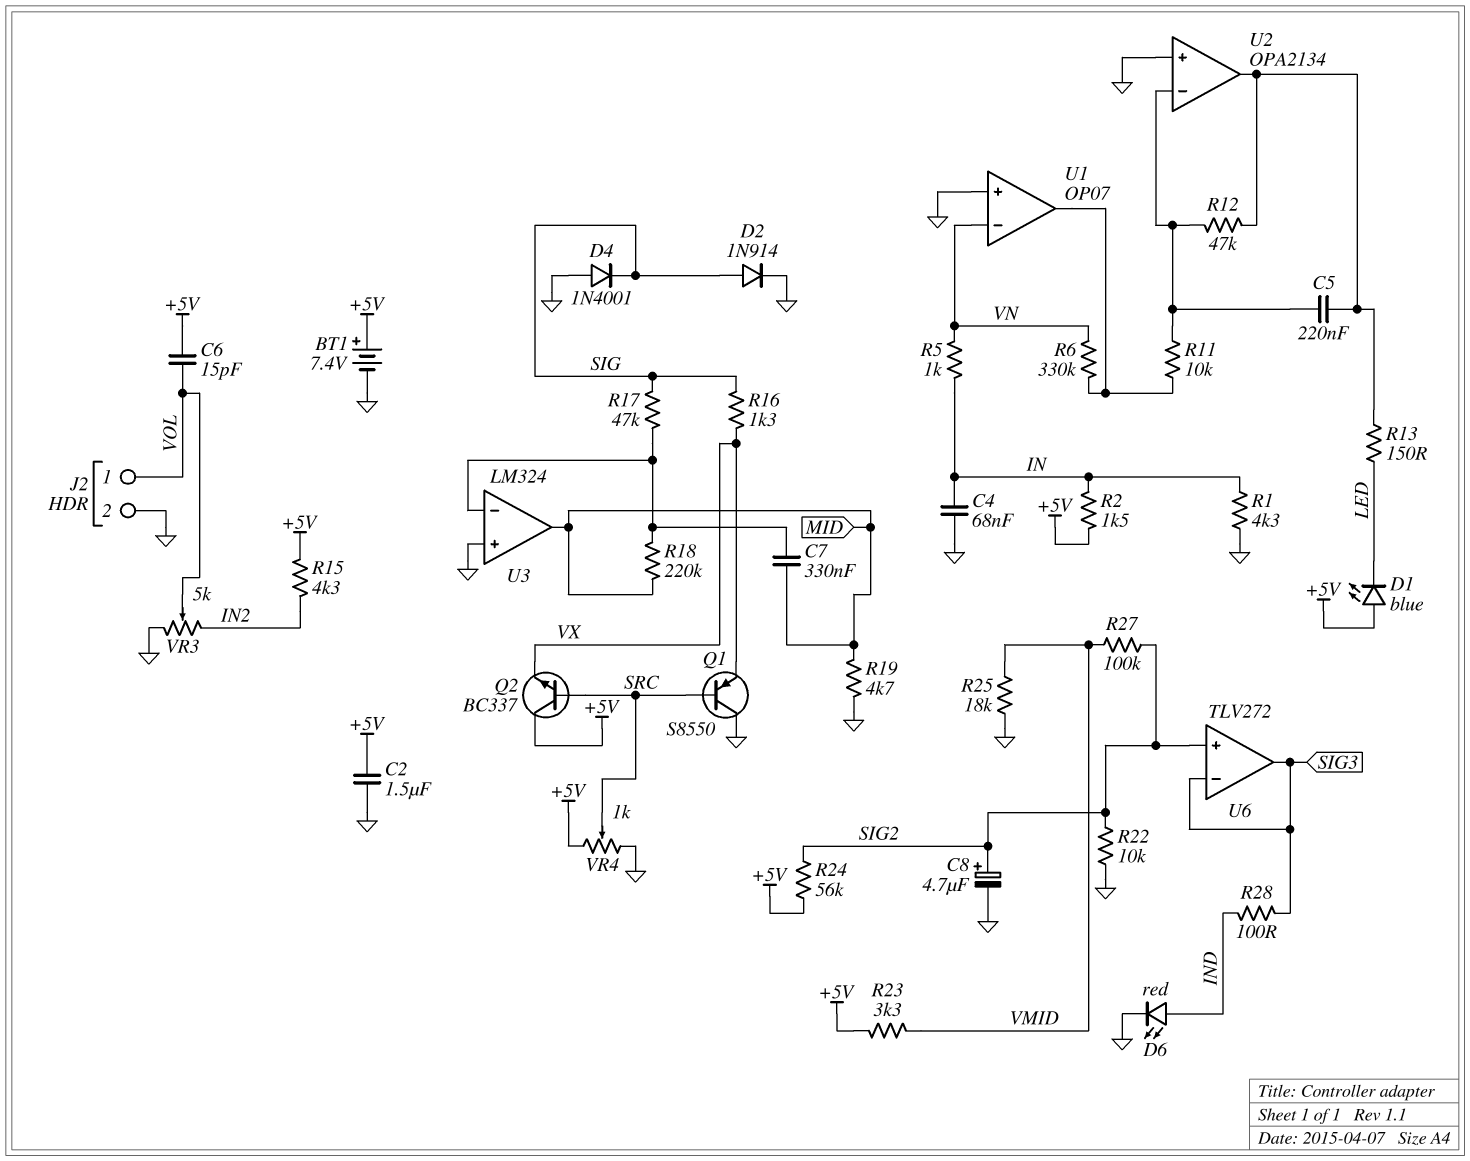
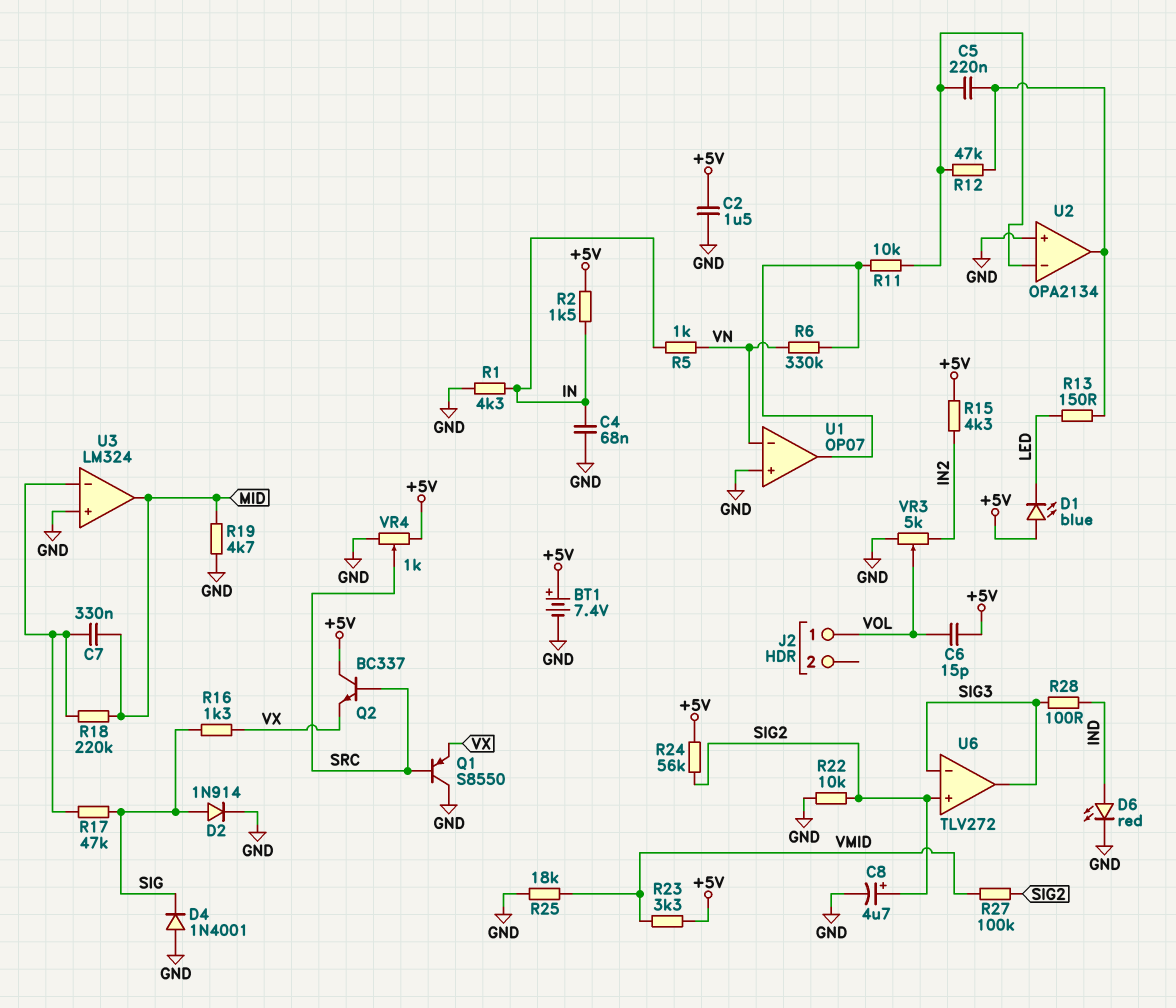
J2 pin 2: GND -> none

